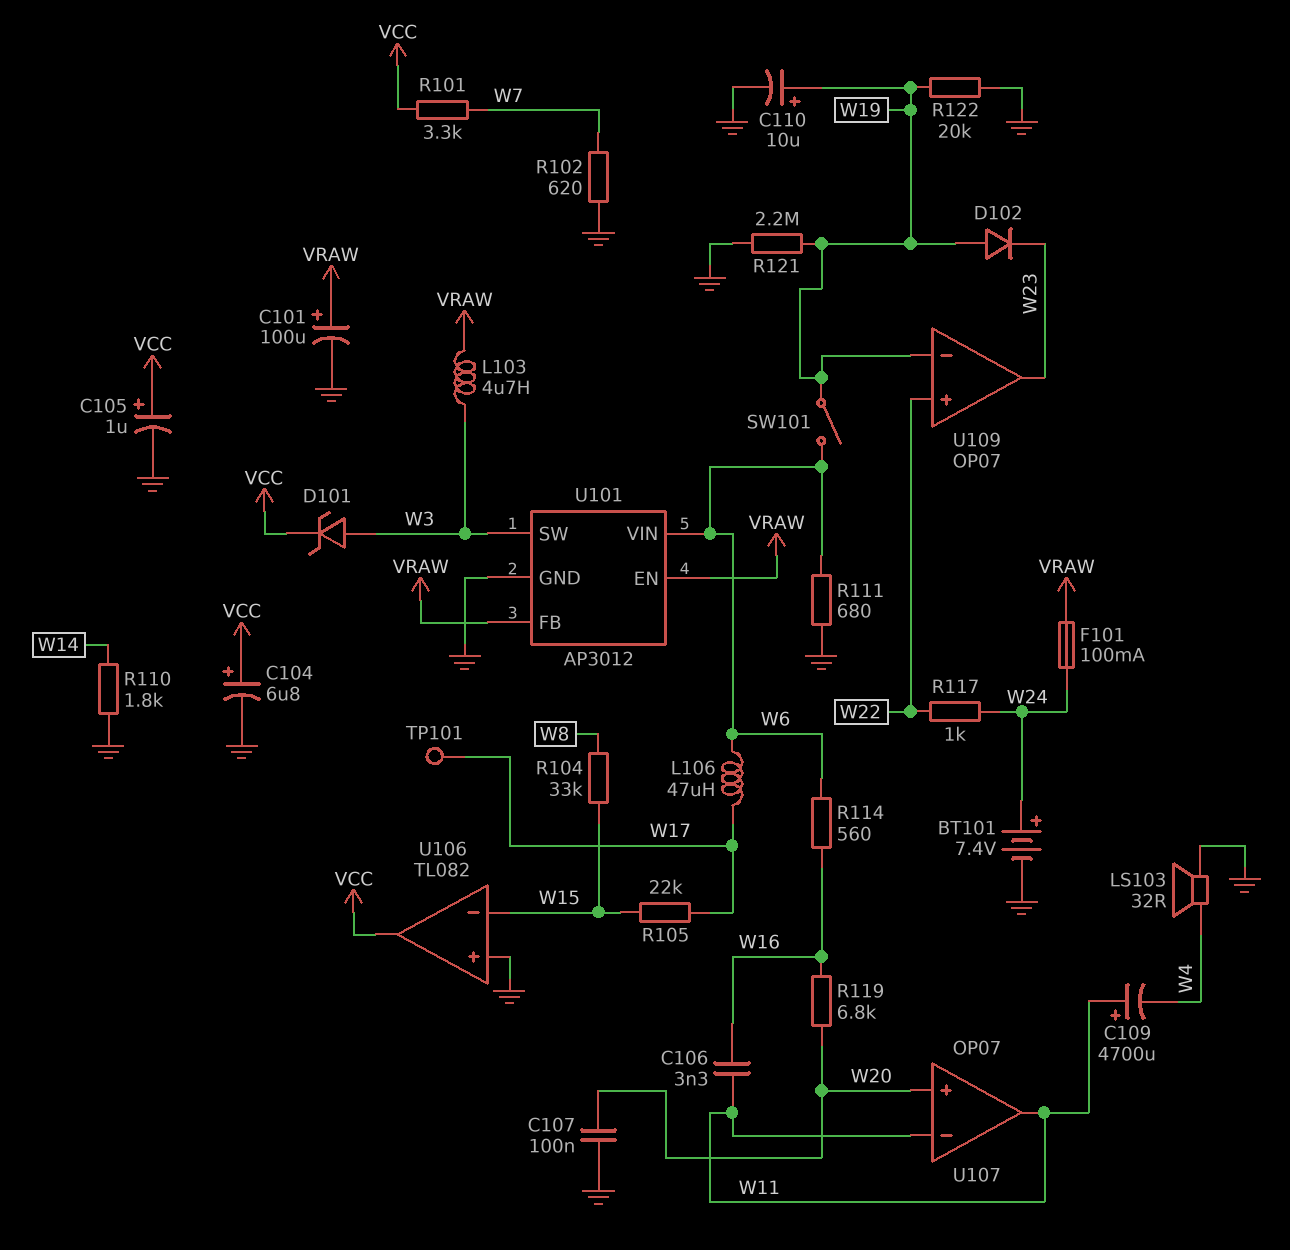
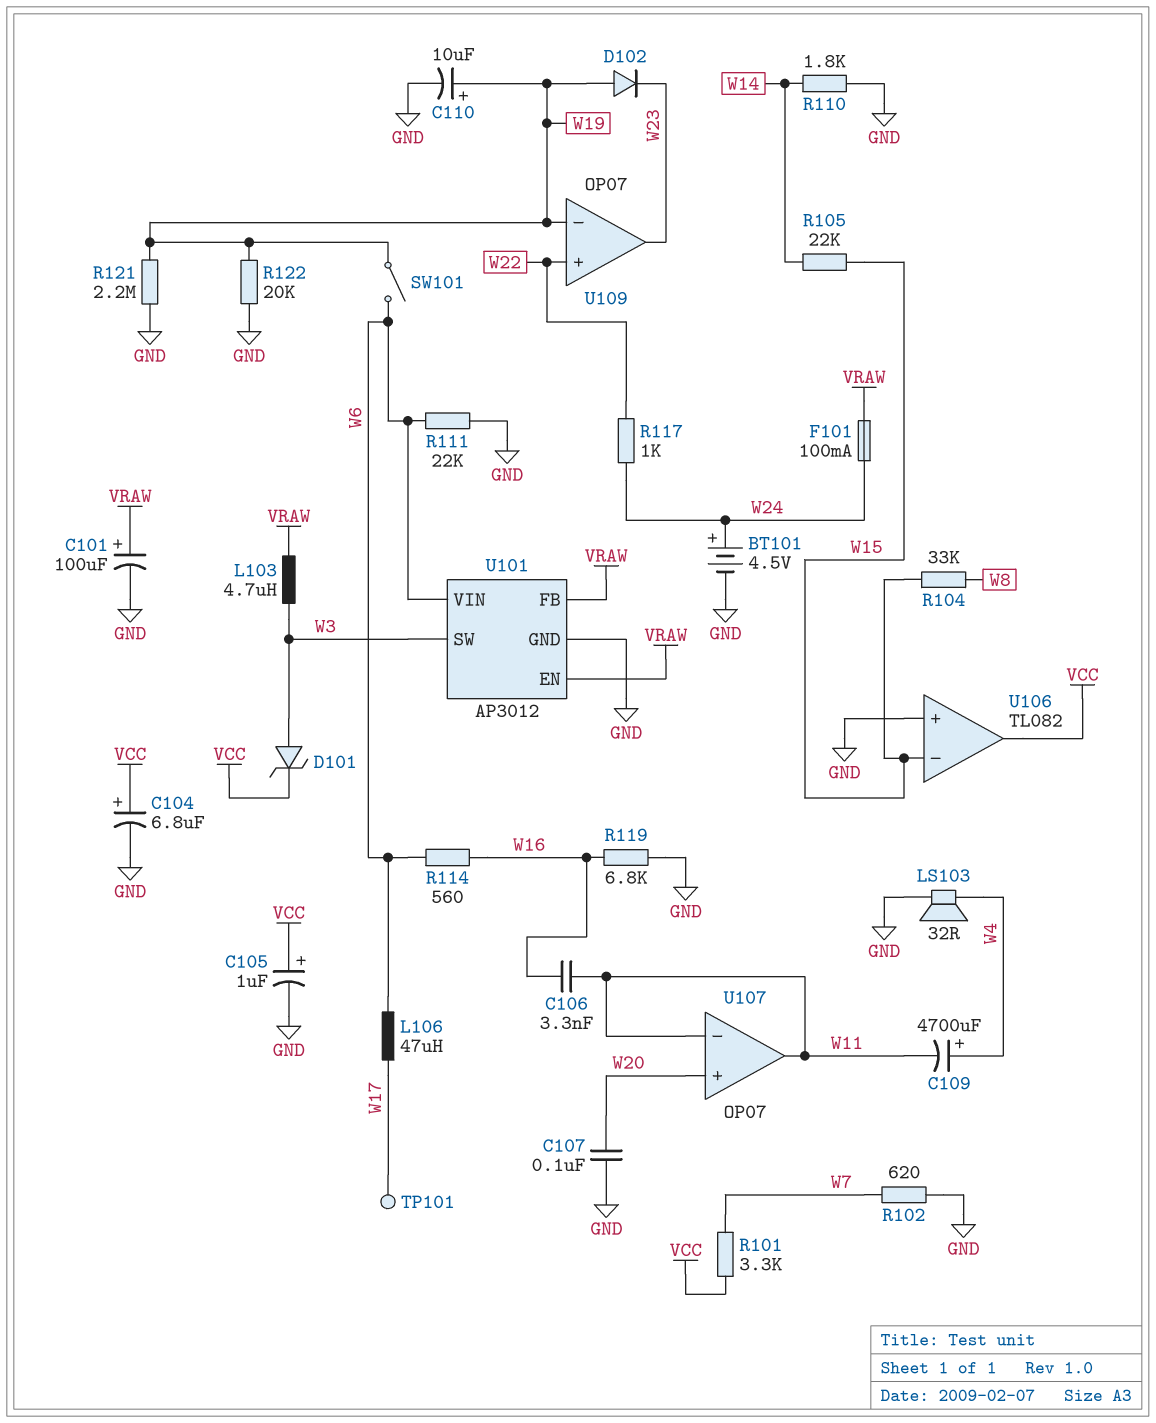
BT101: 7.4V (plus W24, minus GND) -> 4.5V (plus W24, minus GND)
C109: 4700uF (plus W11, minus W4) -> 4700uF (plus W4, minus W11)
R105: 22k (W15, W17) -> 22k (W14, W15)
R111: 680 (GND, W6) -> 22k (GND, W6)
R119: 6.8k (W16, W20) -> 6.8k (GND, W16)

